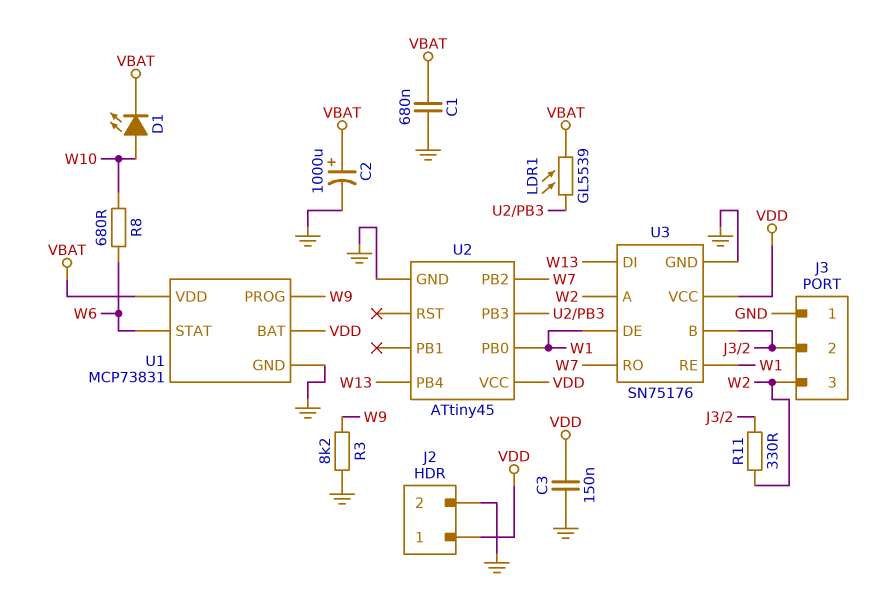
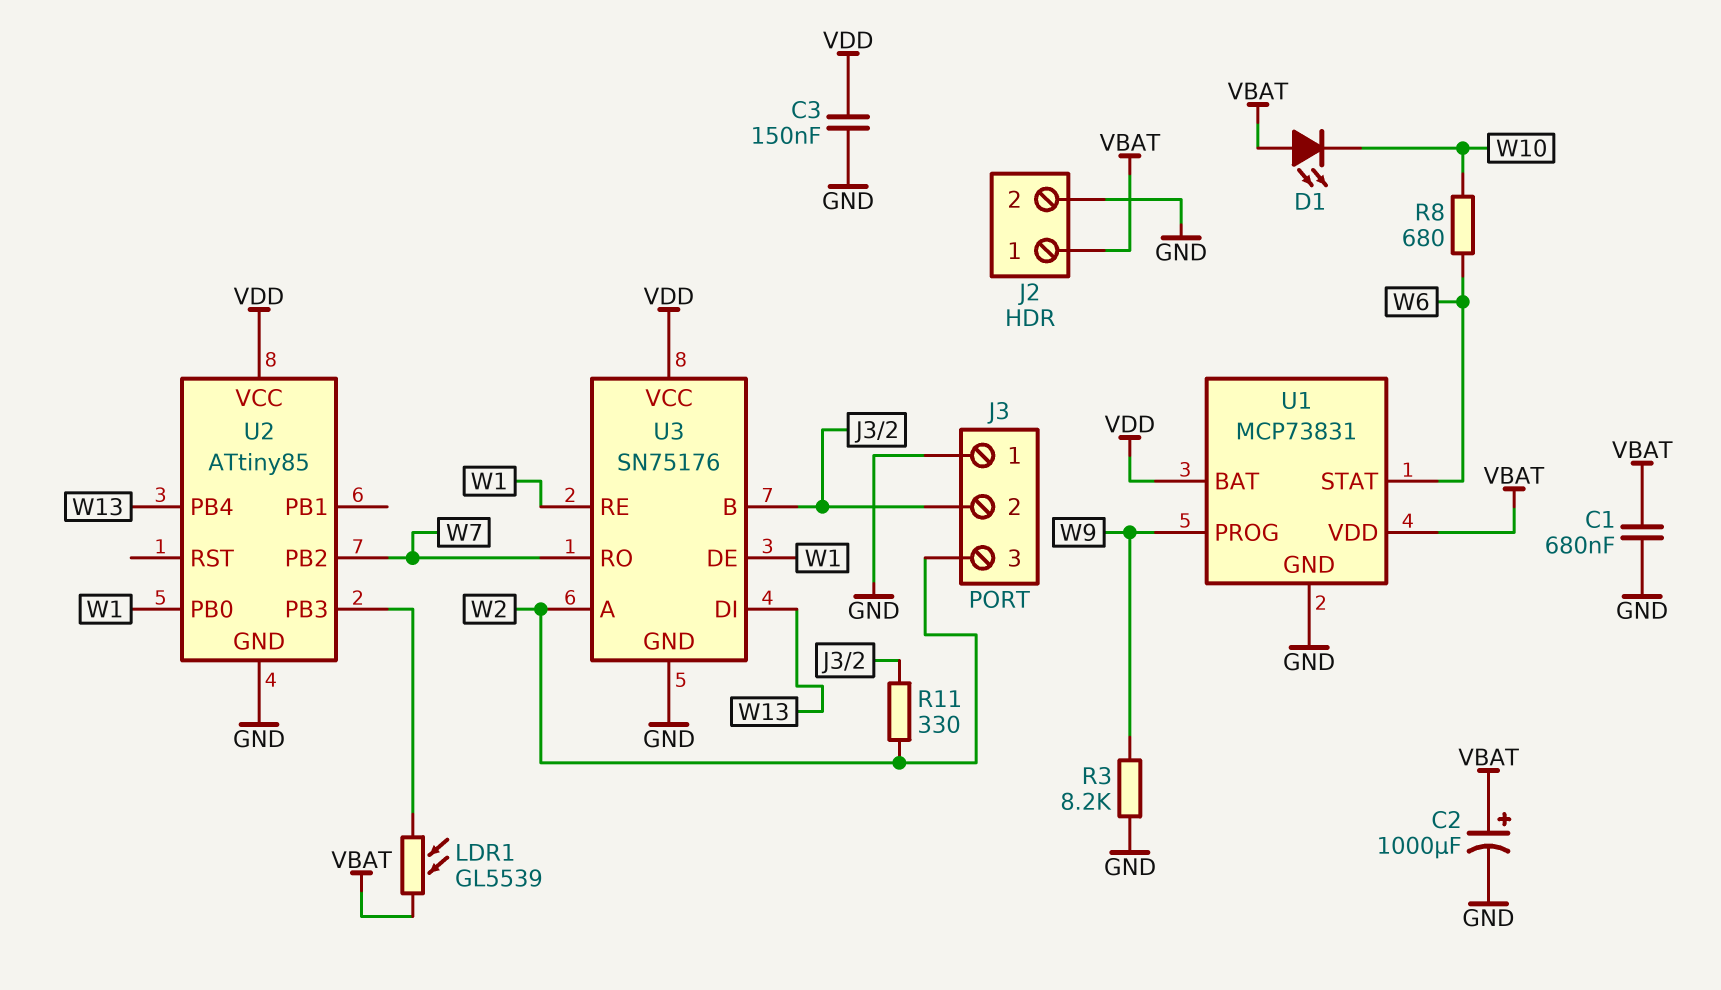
D1: LED (A W10, K VBAT) -> LED (A VBAT, K W10)
J2 pin 1: VDD -> VBAT
U2: ATtiny45 -> ATtiny85

